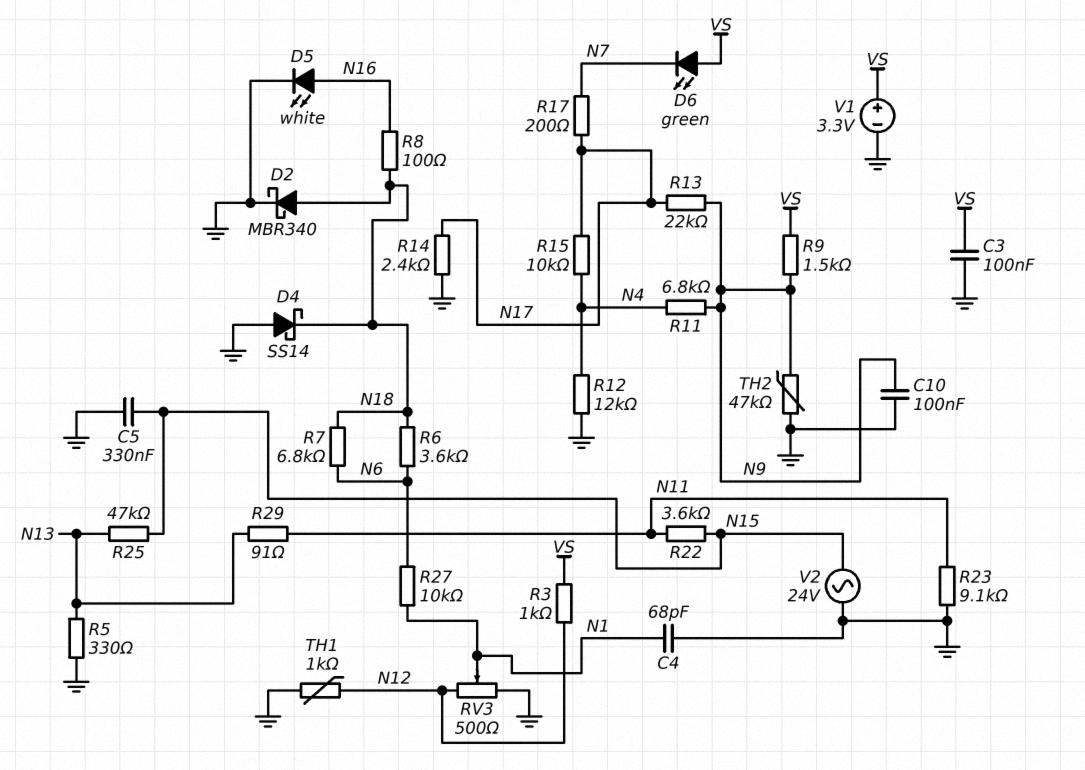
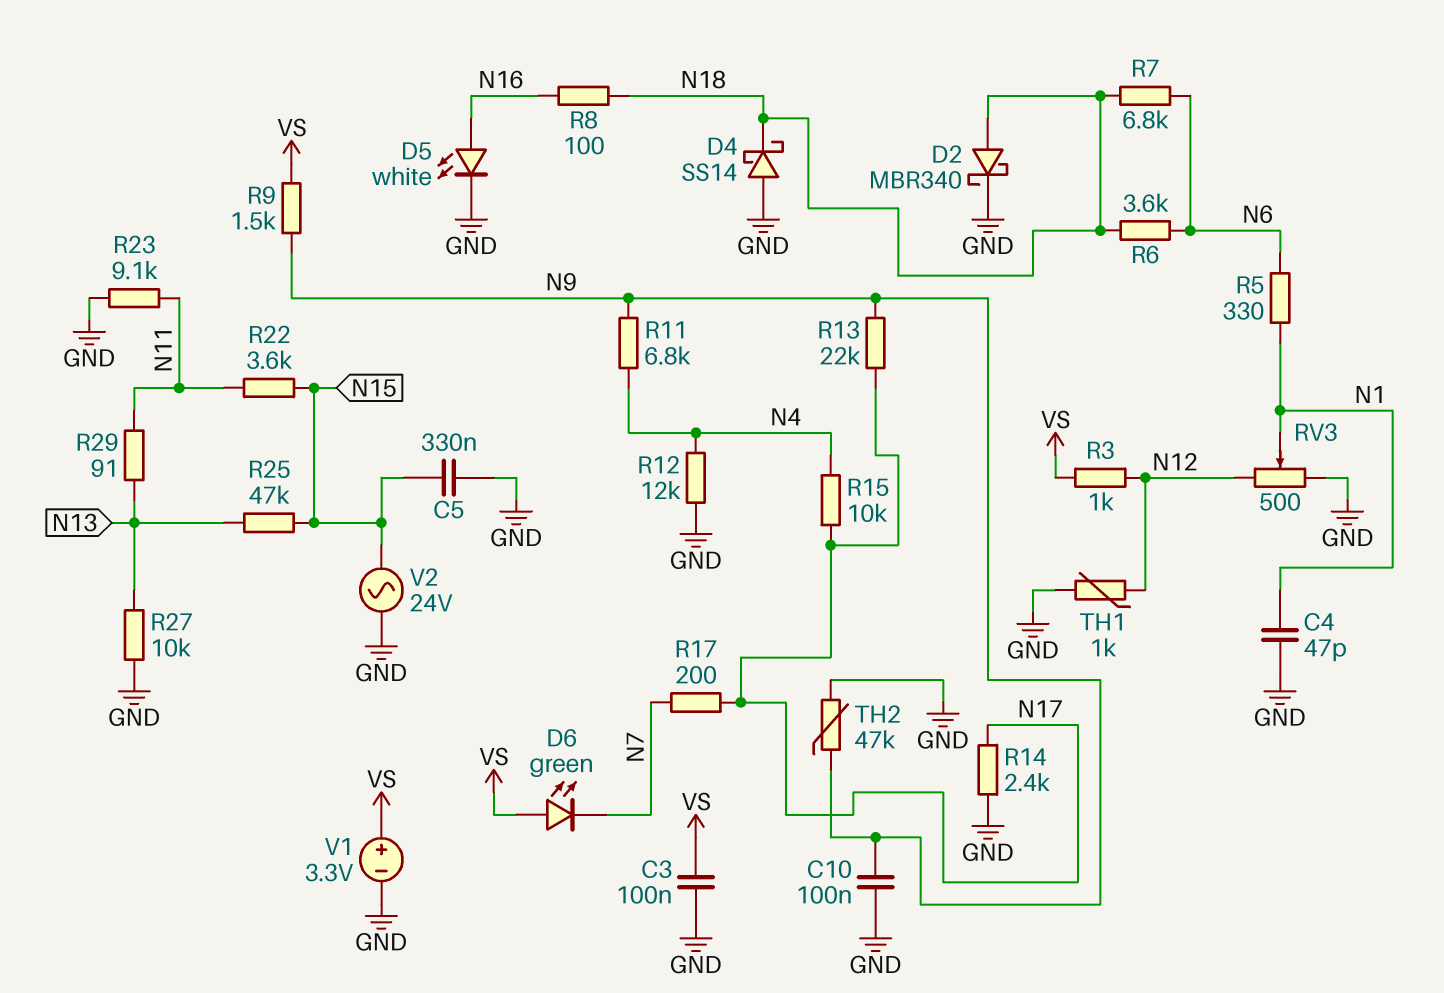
C4: 68pF (GND, N1) -> 47pF (GND, N1)
R5: 330 (GND, N13) -> 330 (N1, N6)
R27: 10k (N1, N6) -> 10k (GND, N13)

